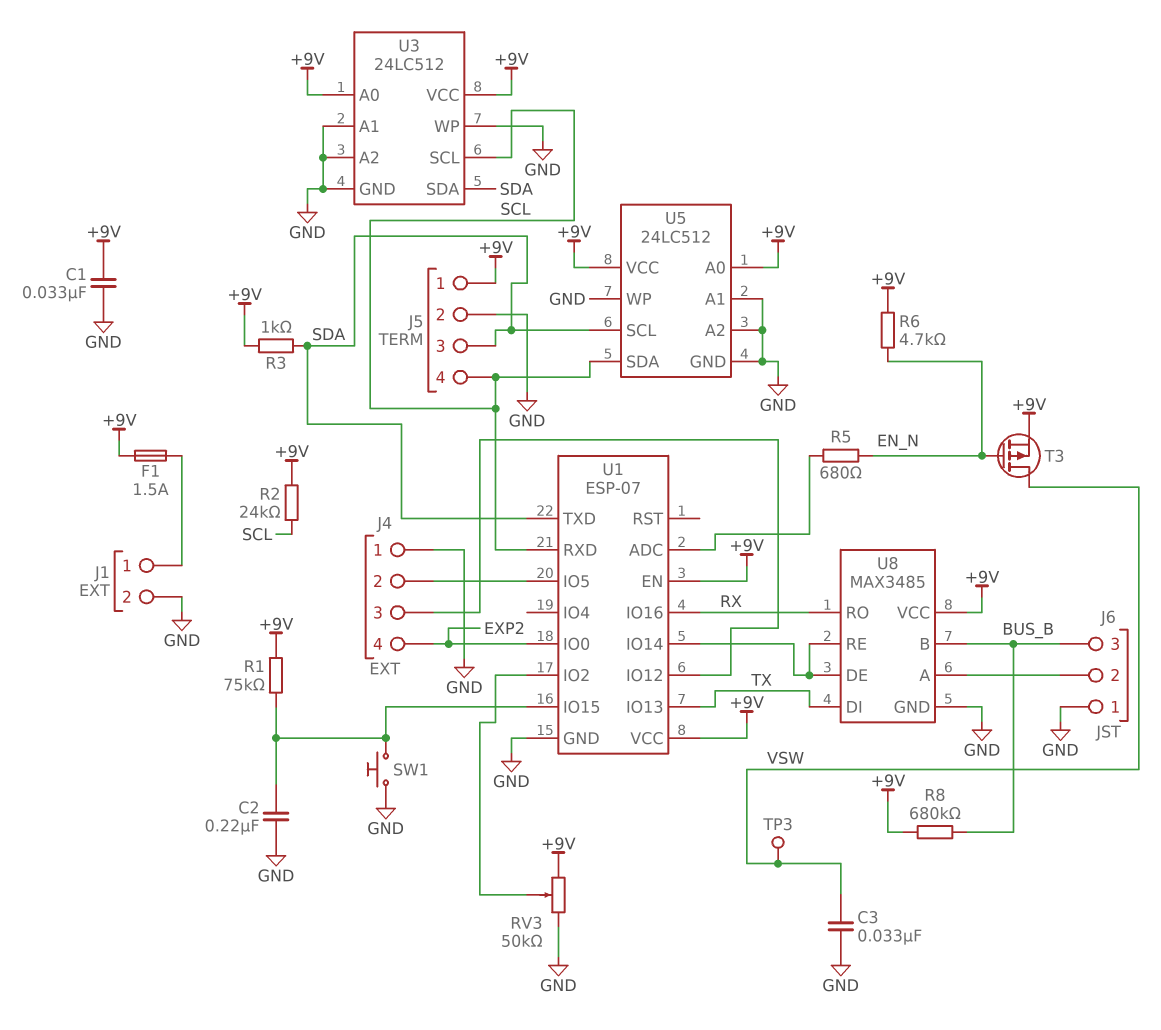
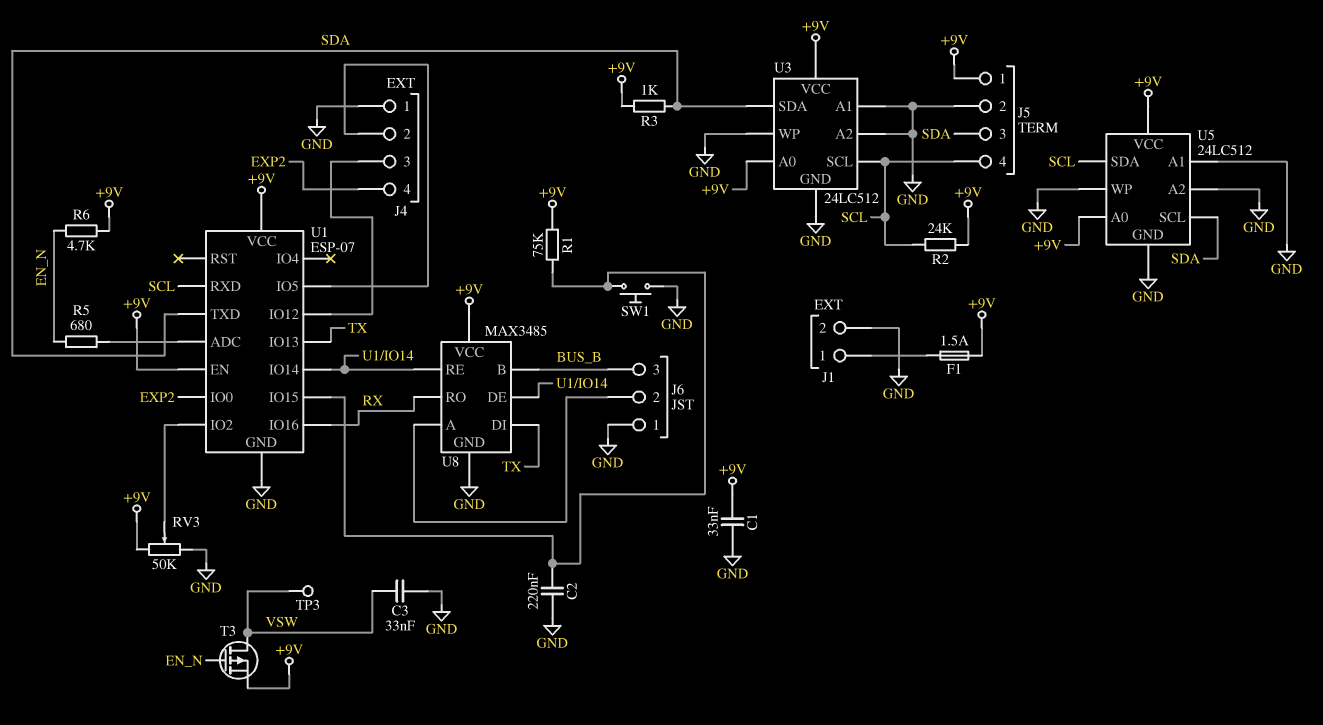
R8: 680k (+9V, BUS_B) -> none

